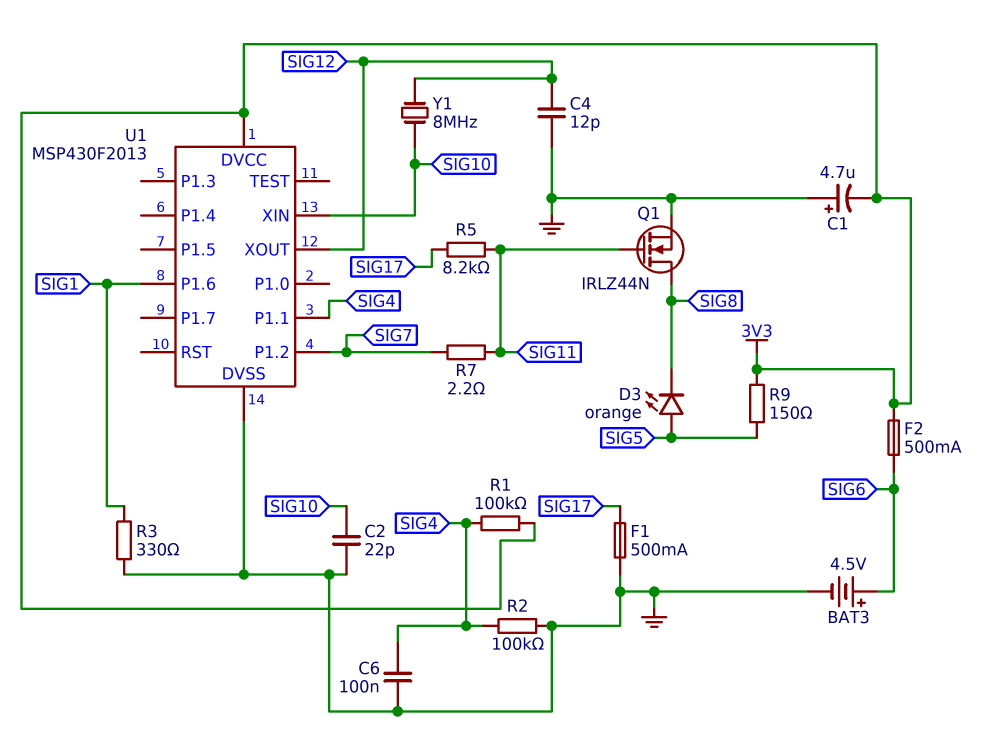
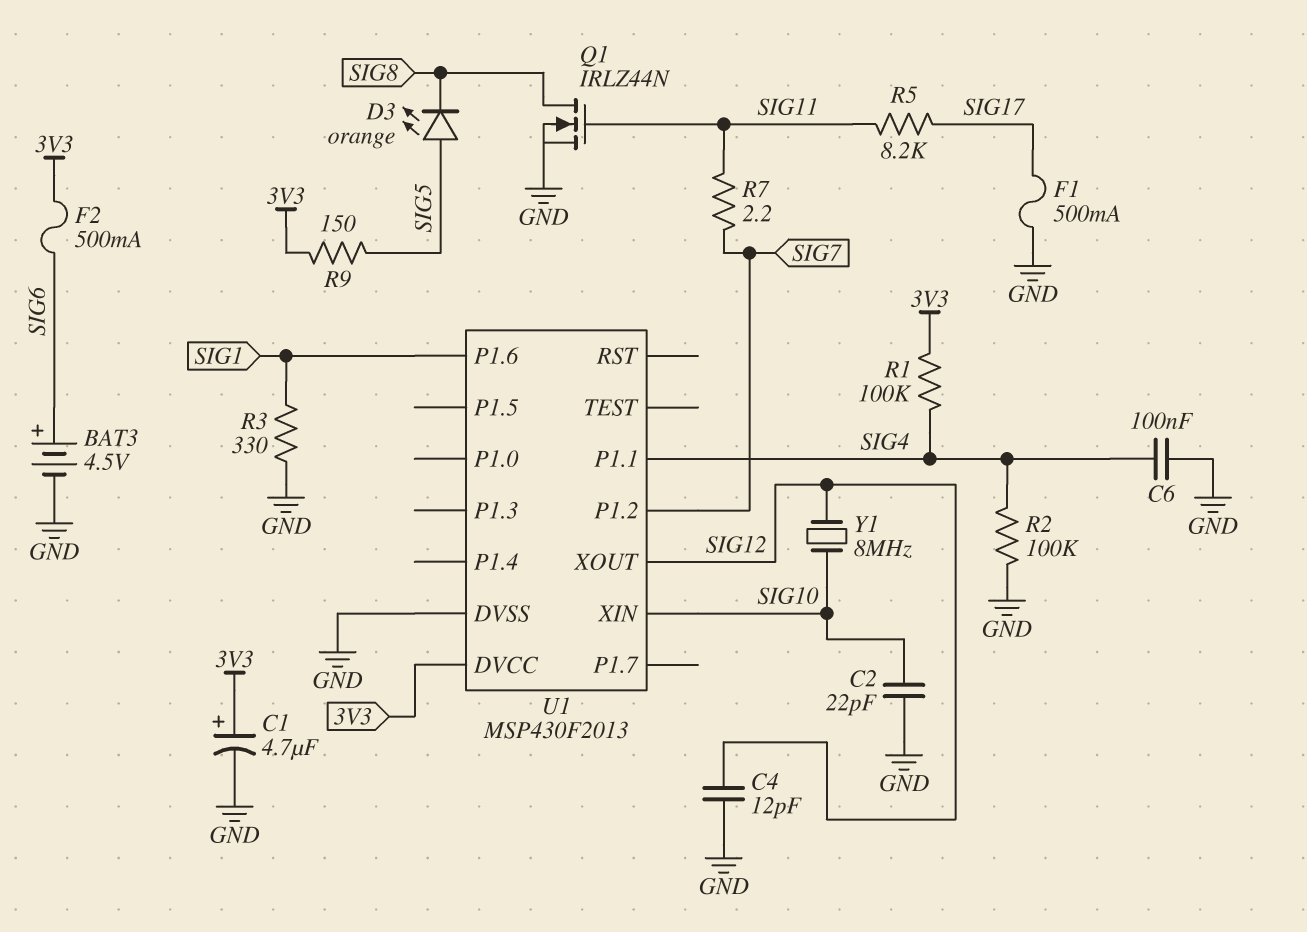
C1: 4.7uF (plus GND, minus 3V3) -> 4.7uF (plus 3V3, minus GND)

